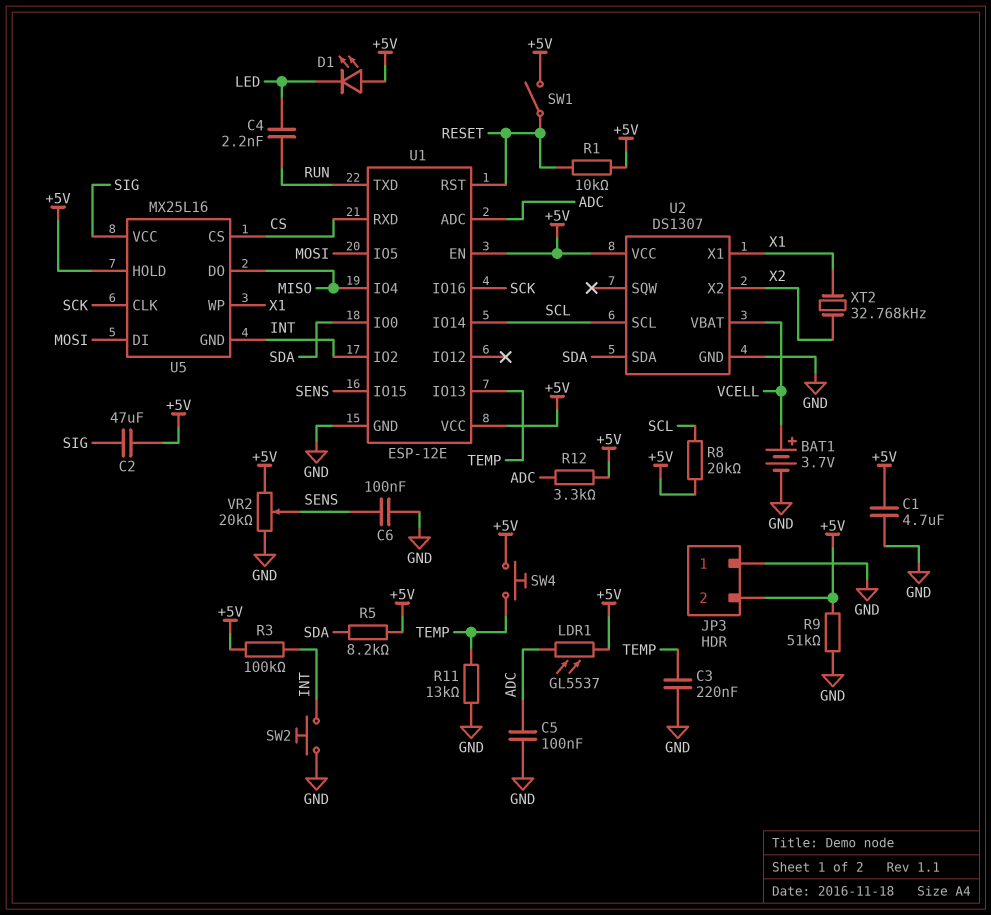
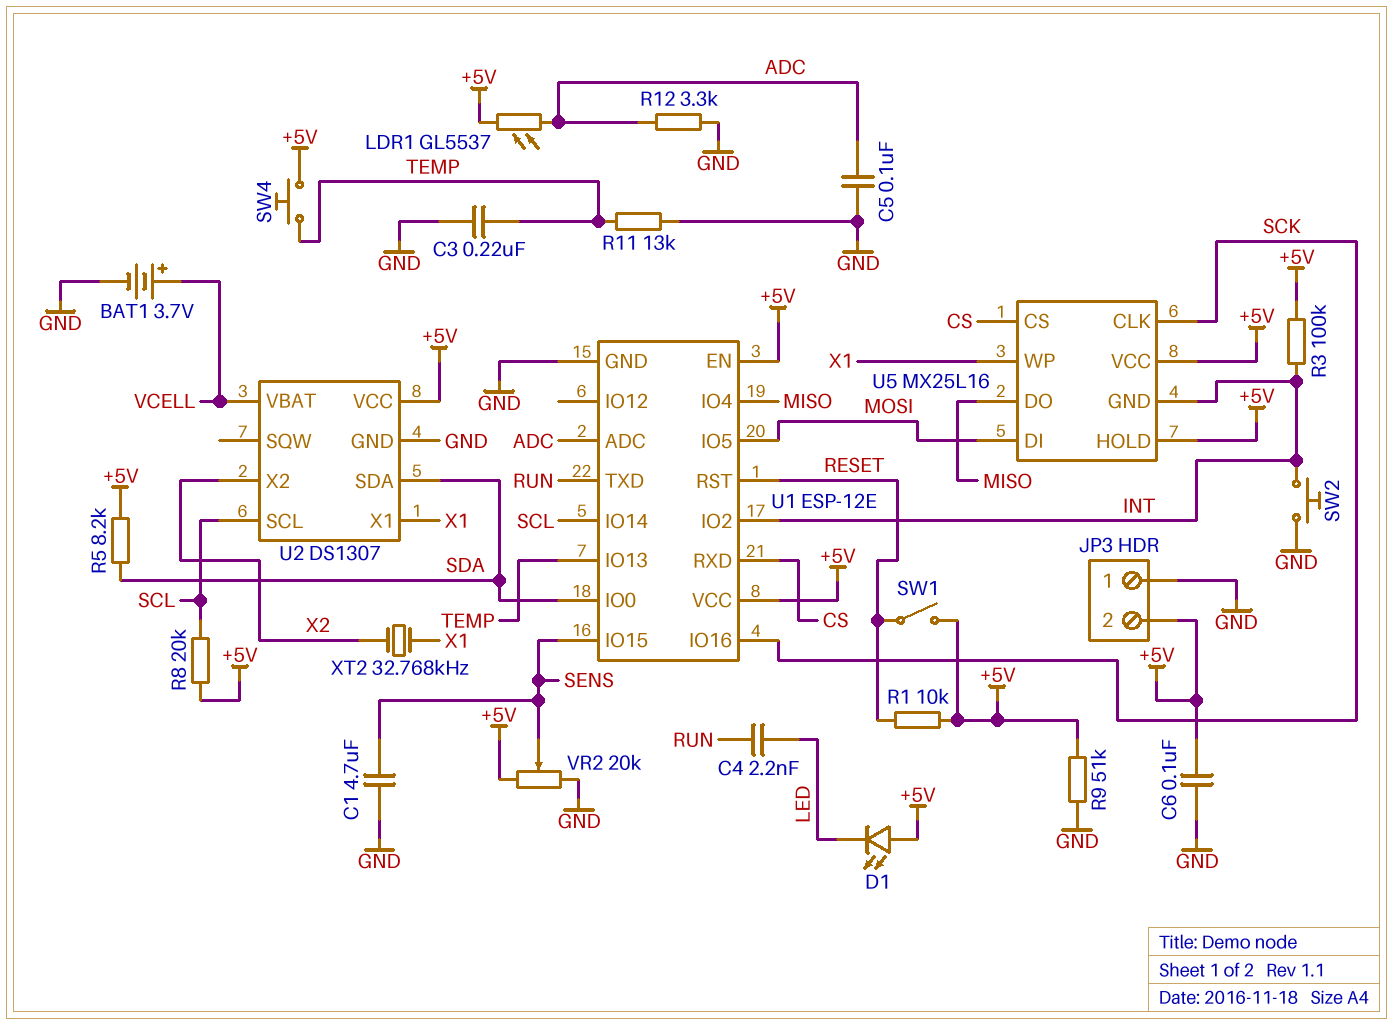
C1: 4.7uF (+5V, GND) -> 4.7uF (GND, SENS)
C2: 47uF (+5V, SIG) -> none
C6: 100nF (GND, SENS) -> 100nF (+5V, GND)
R12: 3.3k (+5V, ADC) -> 3.3k (ADC, GND)
U5 pin VCC: SIG -> +5V

